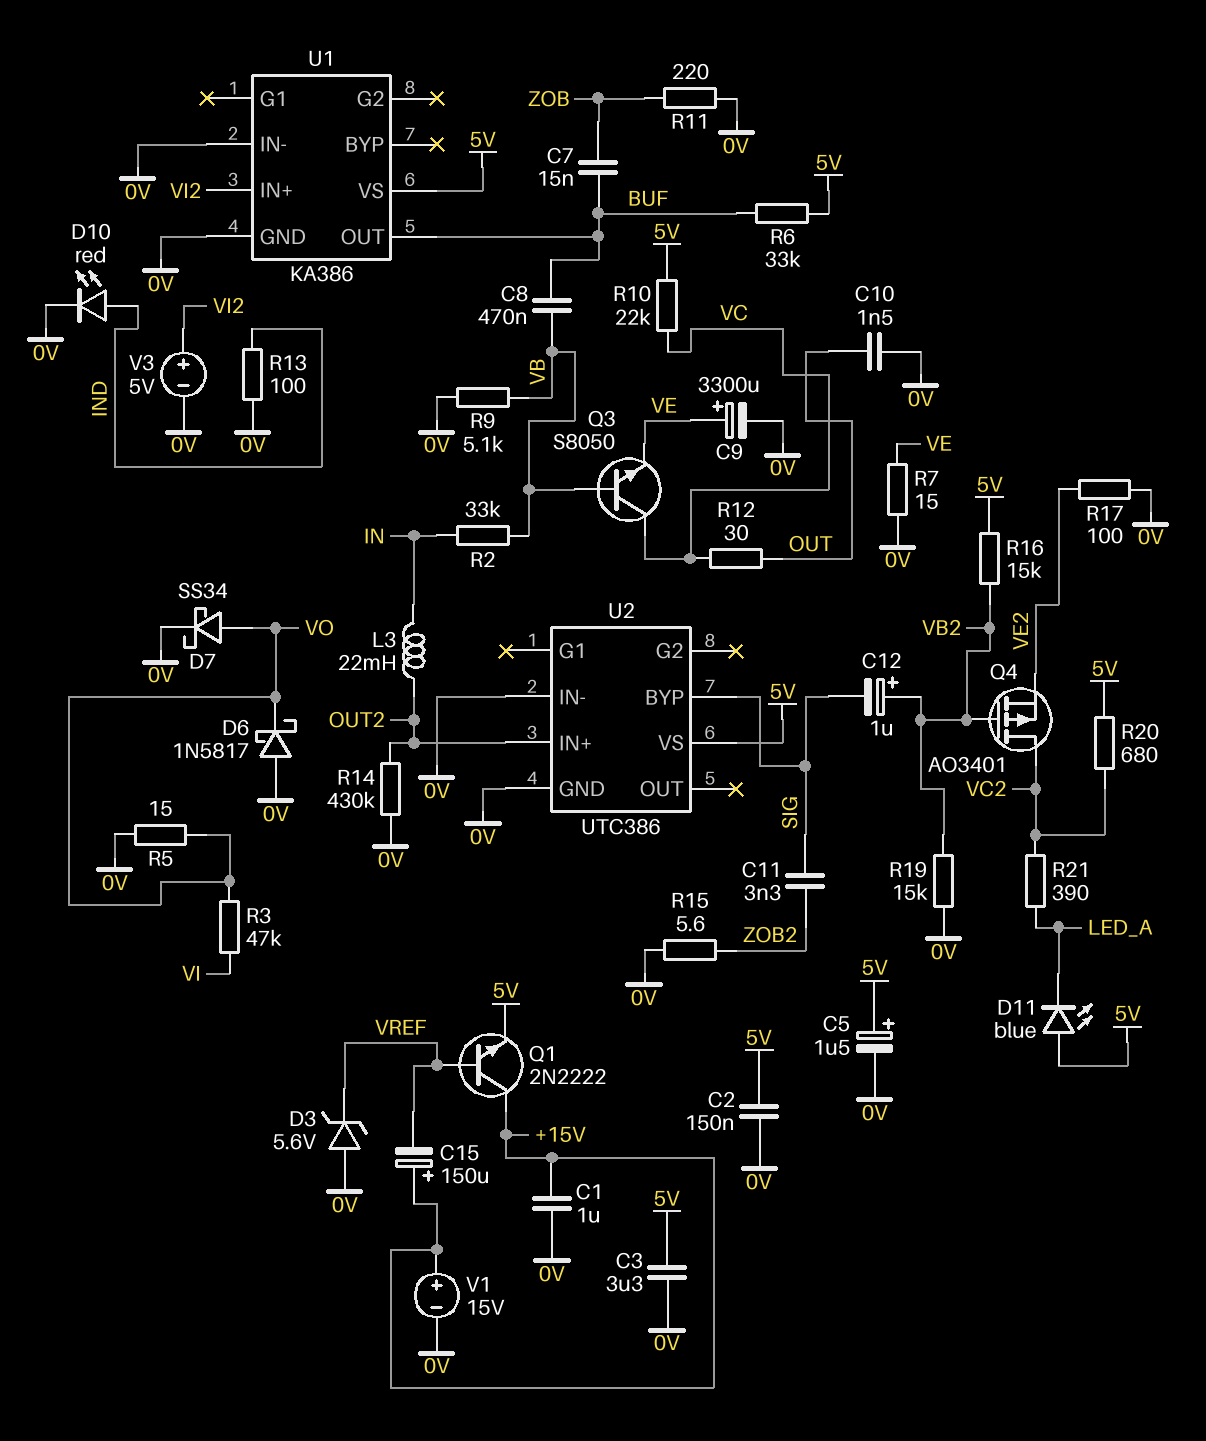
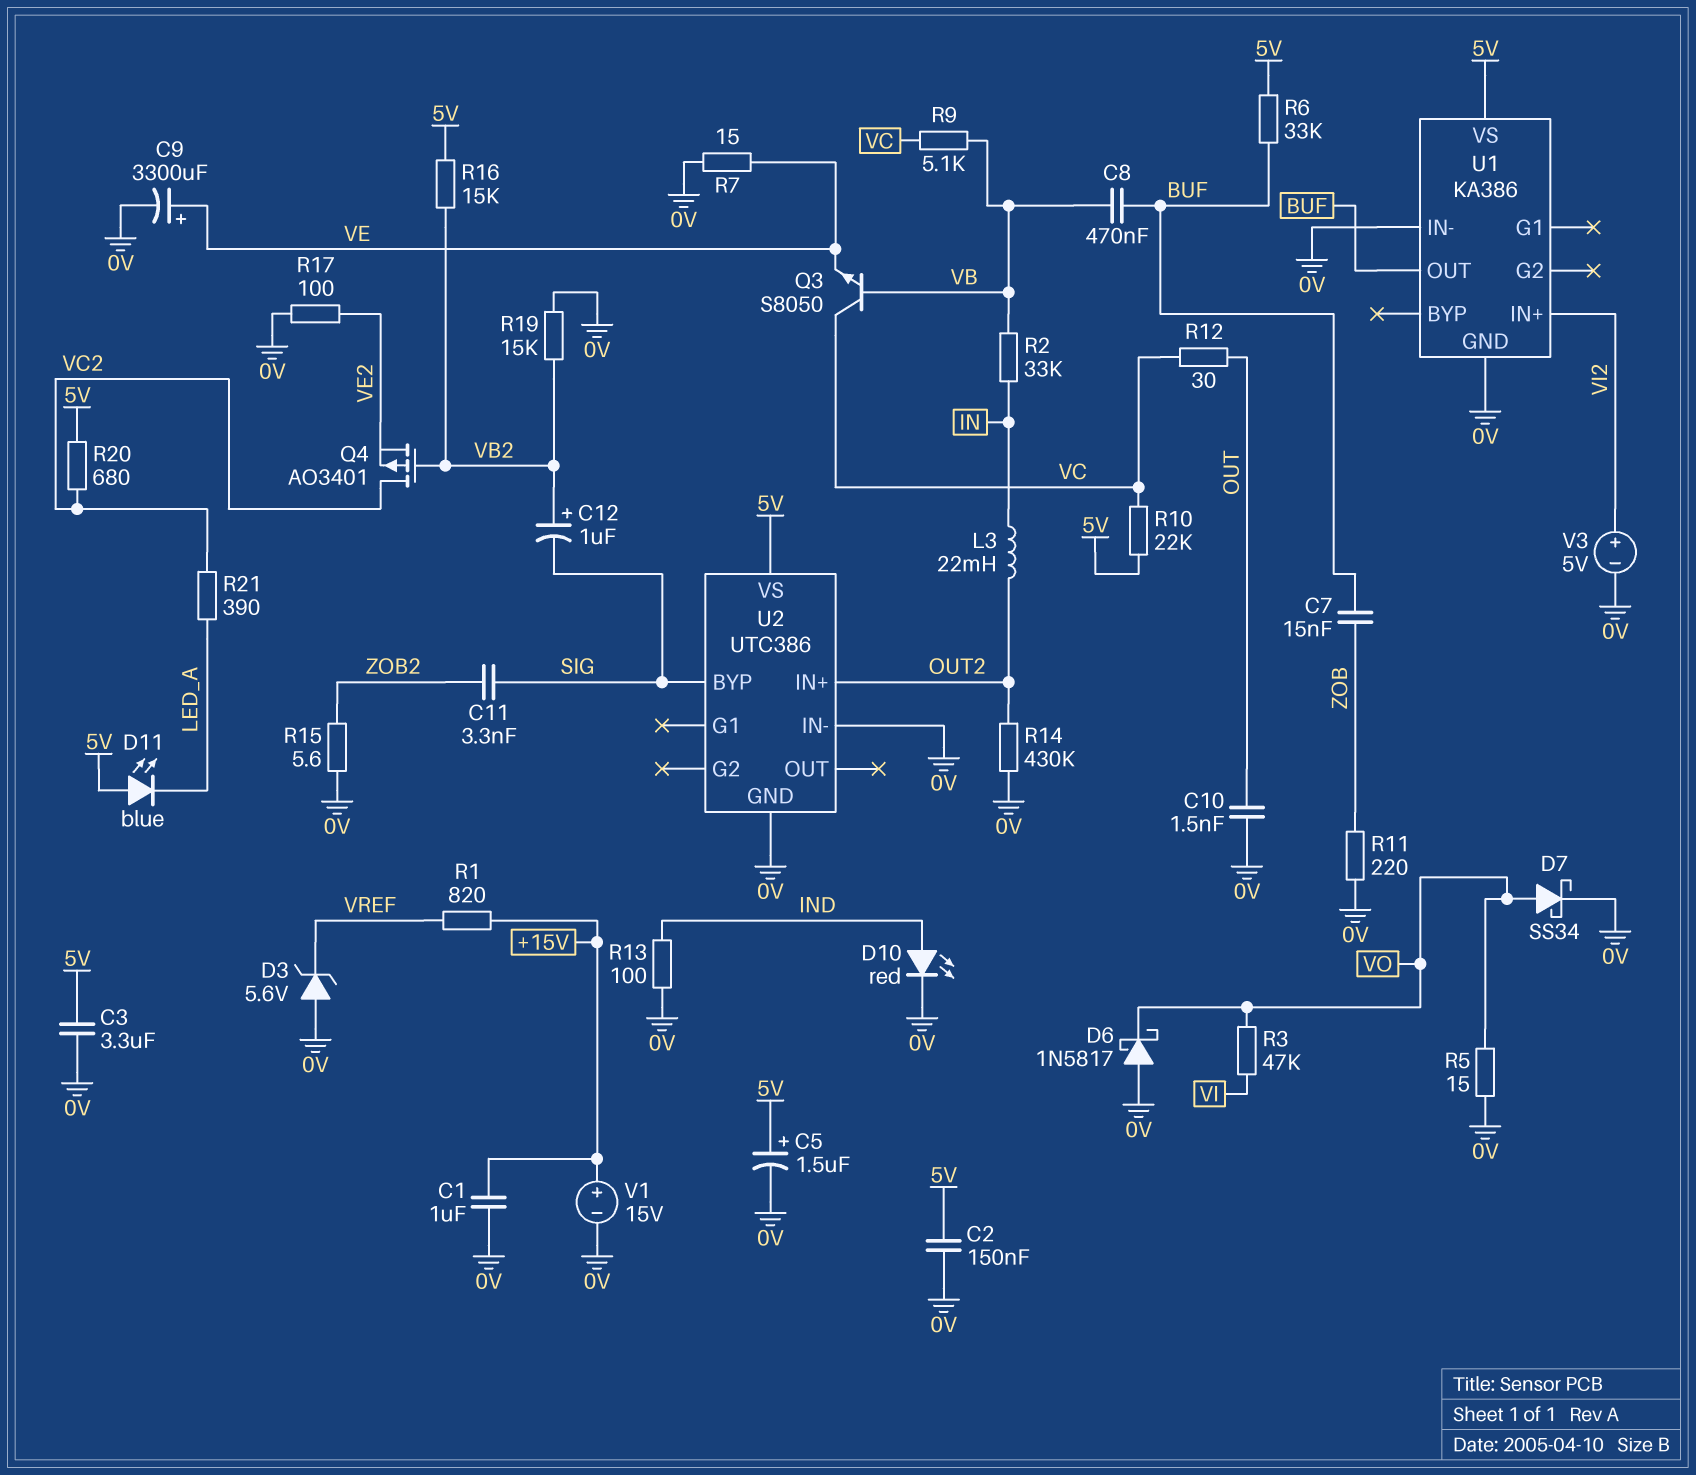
C15: 150uF (plus +15V, minus VREF) -> none
Q1: NPN 2N2222 (B VREF, C +15V, E 5V) -> none
R1: none -> 820 (+15V, VREF)
R9: 5.1k (0V, VB) -> 5.1k (VB, VC)

